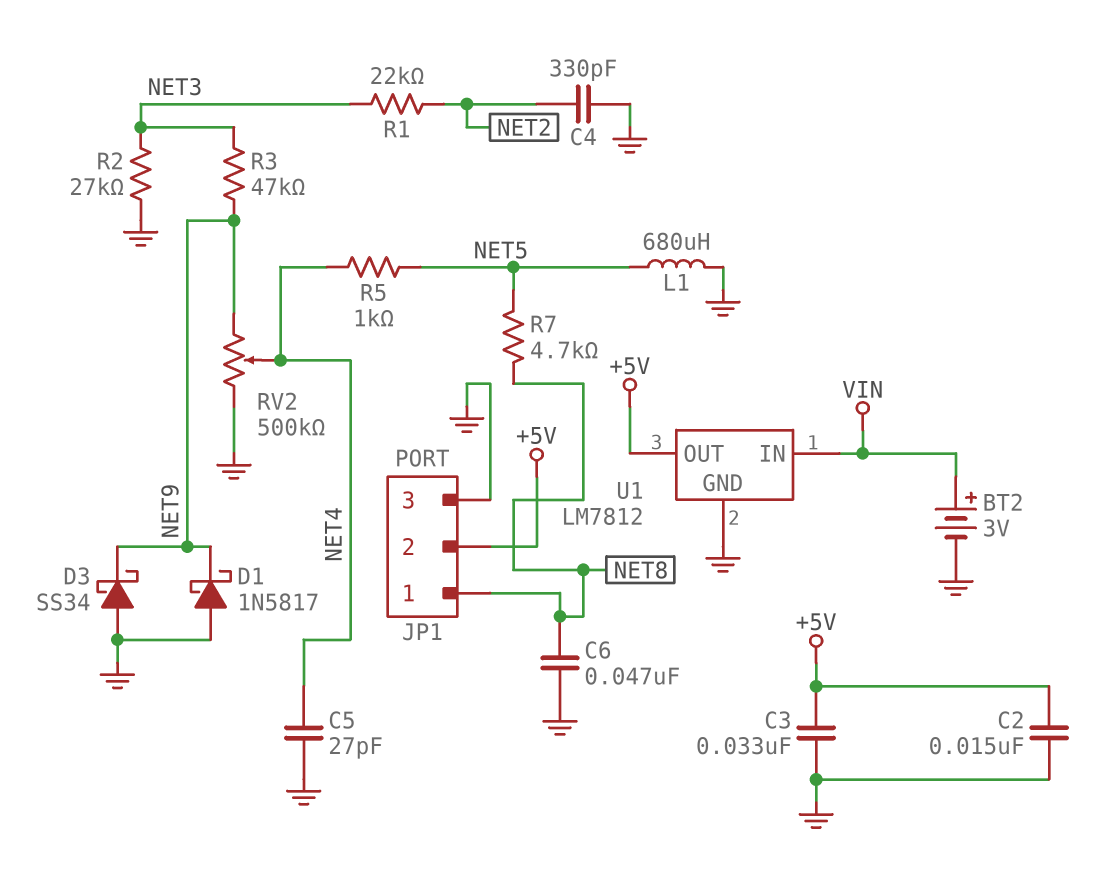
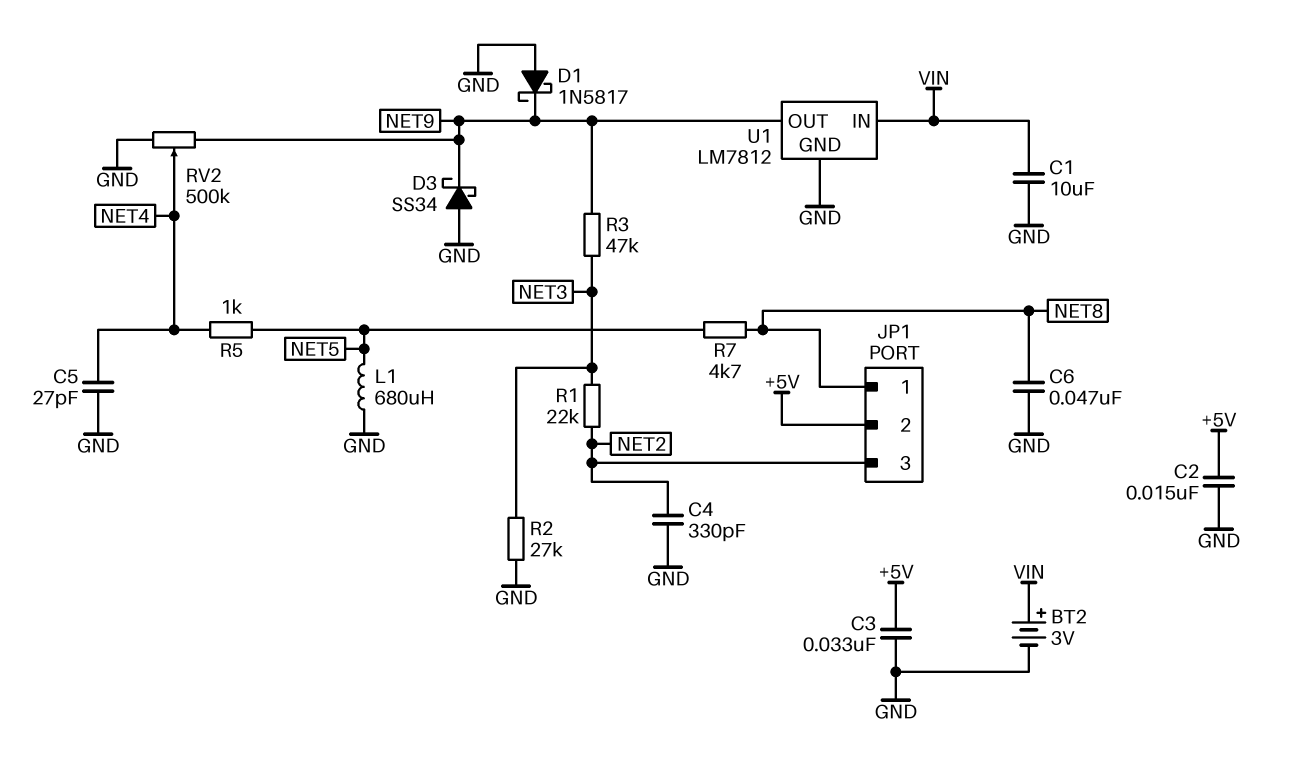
C1: none -> 10uF (GND, VIN)
JP1 pin 3: GND -> NET2
U1 pin OUT: +5V -> NET9

